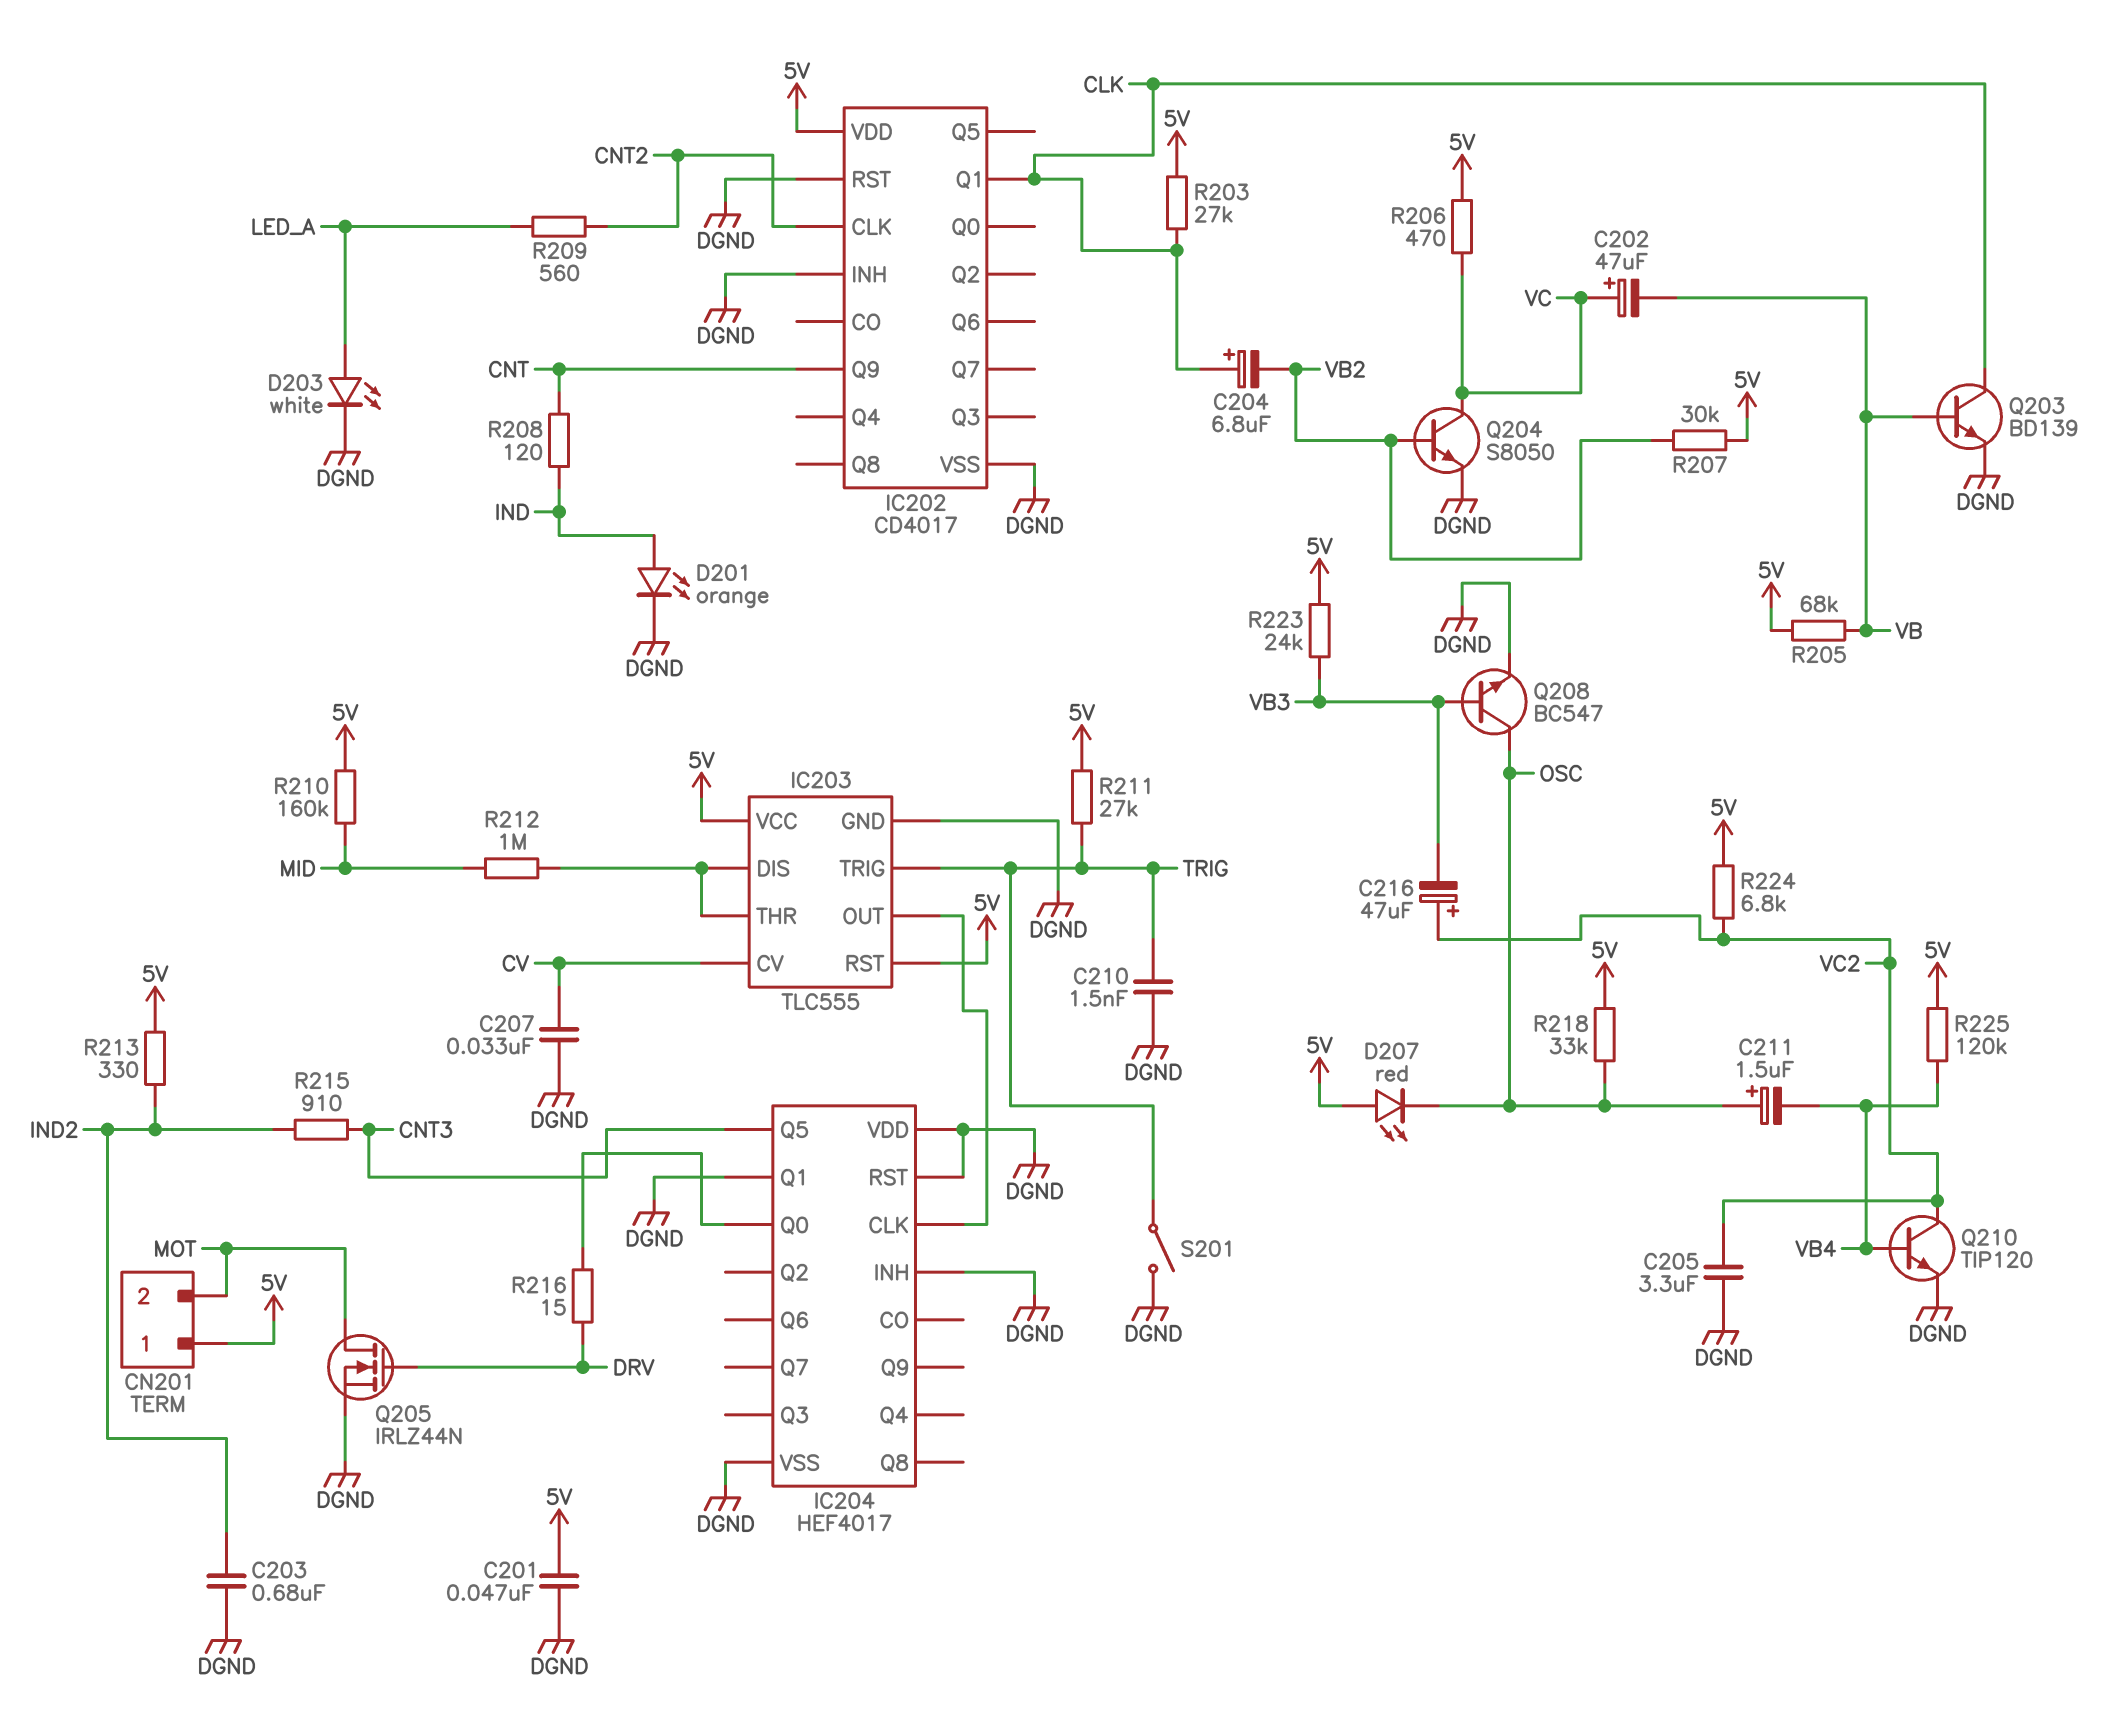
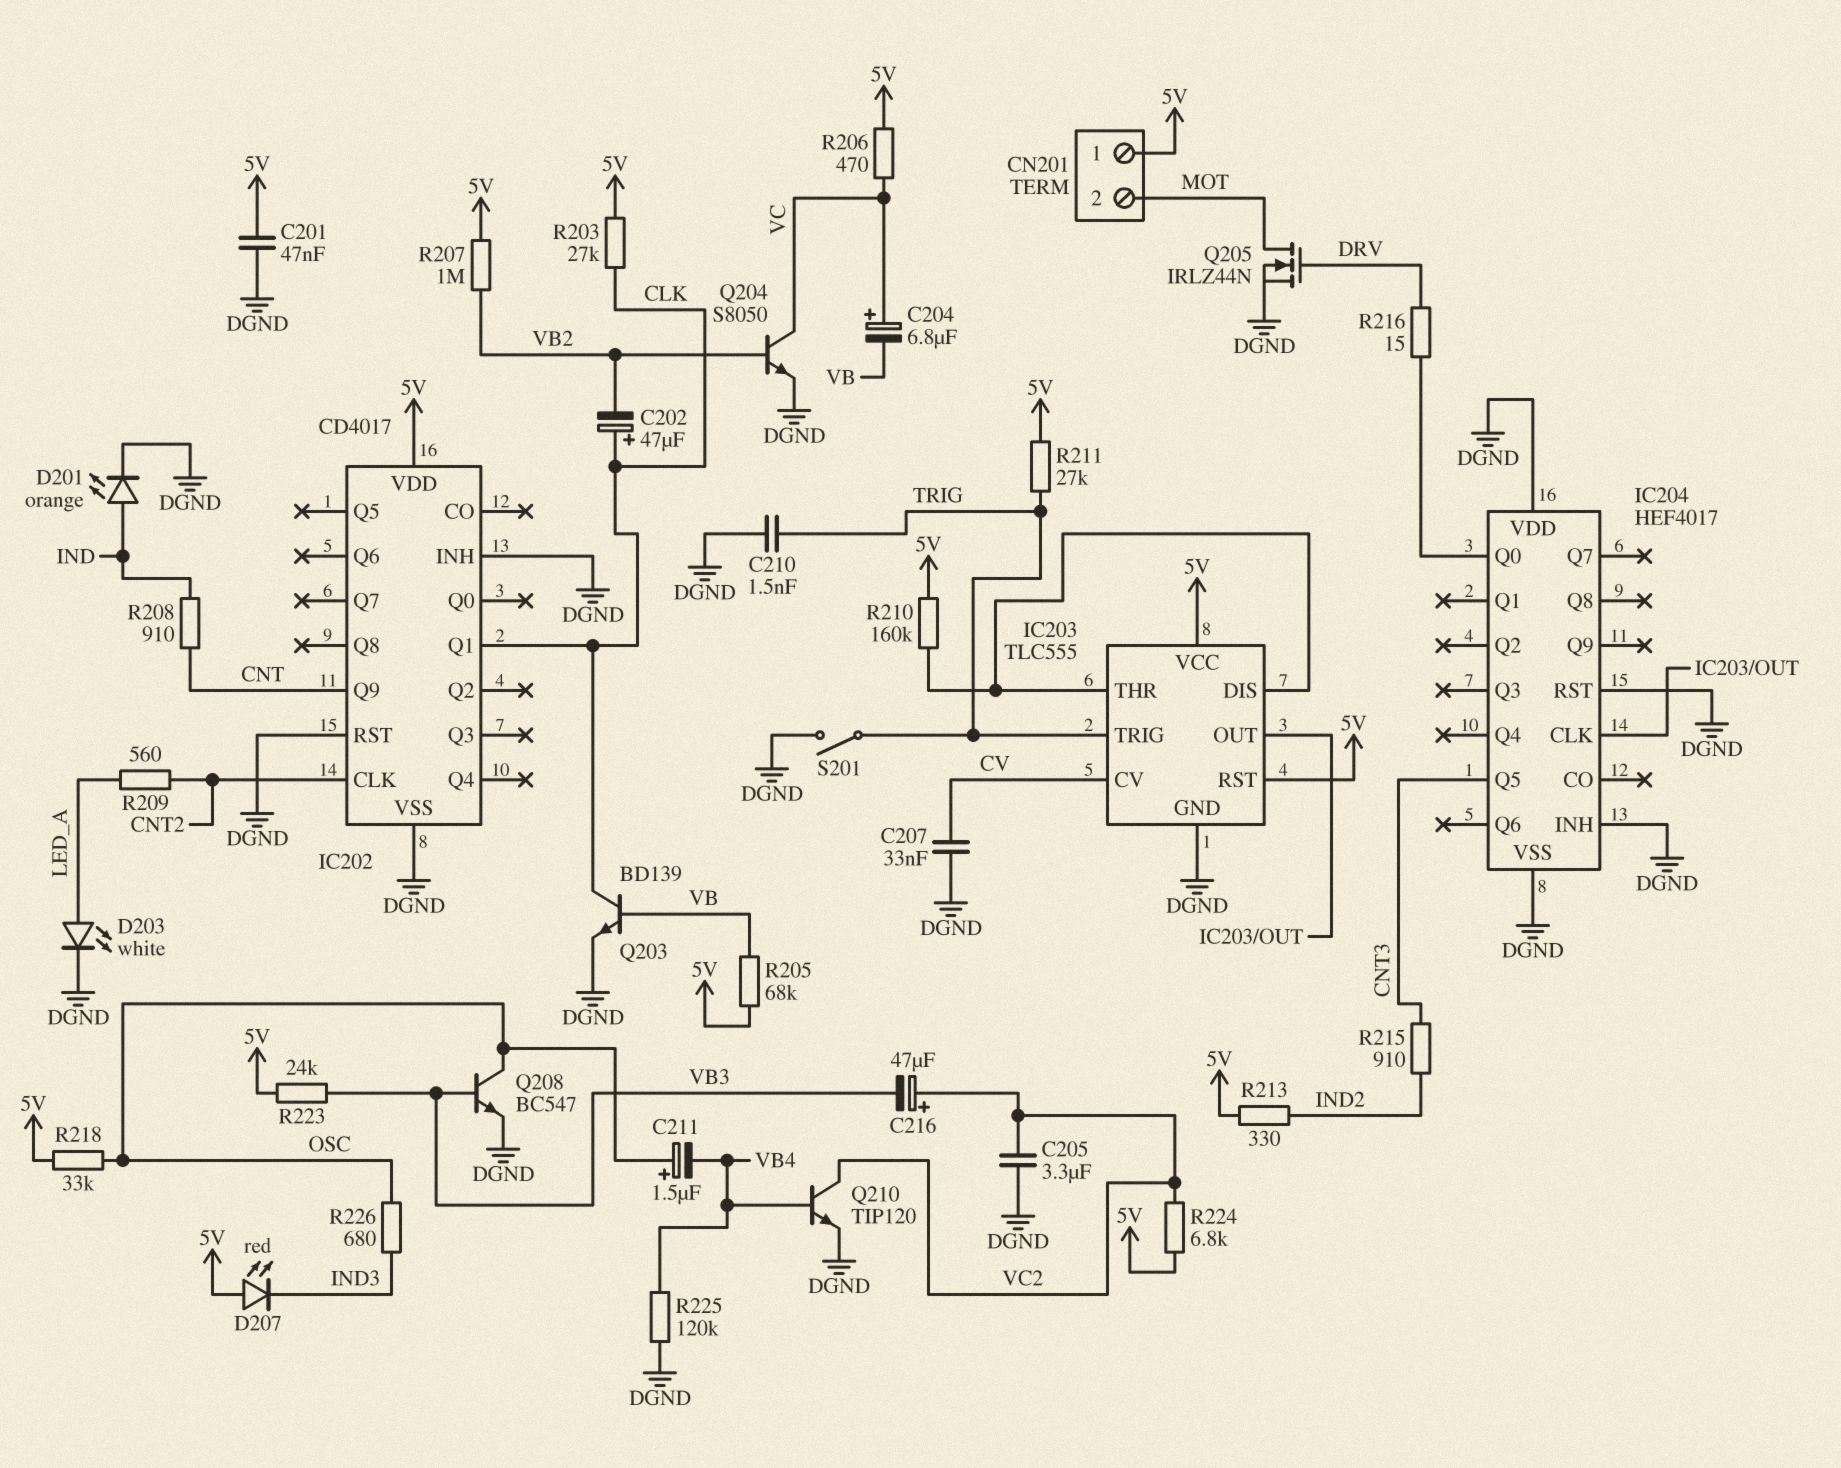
C202: 47uF (plus VC, minus VB) -> 47uF (plus CLK, minus VB2)
C203: 680nF (DGND, IND2) -> none
C204: 6.8uF (plus CLK, minus VB2) -> 6.8uF (plus VC, minus VB)
D207: LED red (A 5V, K OSC) -> LED red (A 5V, K IND3)
IC204 pin Q1: DGND -> none
R207: 30k (5V, VB2) -> 1M (5V, VB2)
R208: 120 (CNT, IND) -> 910 (CNT, IND)
R210: 160k (5V, MID) -> 160k (5V, IC203/DIS)
R212: 1M (IC203/DIS, MID) -> none
R225: 120k (5V, VB4) -> 120k (DGND, VB4)
R226: none -> 680 (IND3, OSC)

